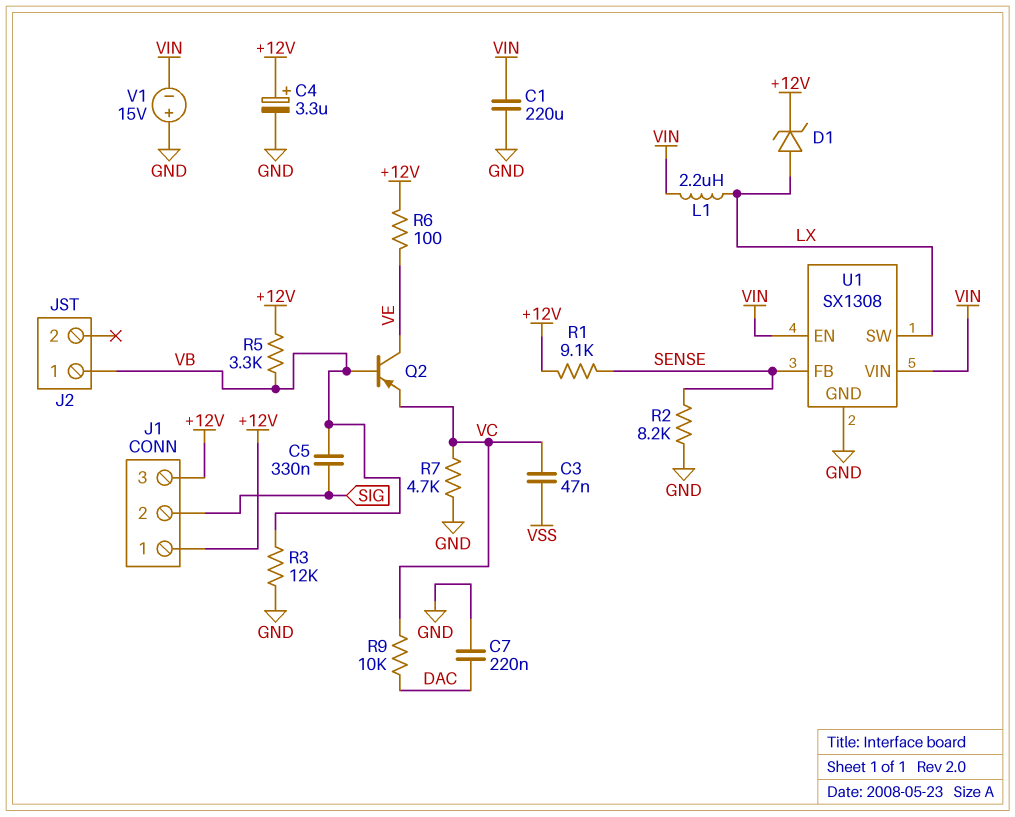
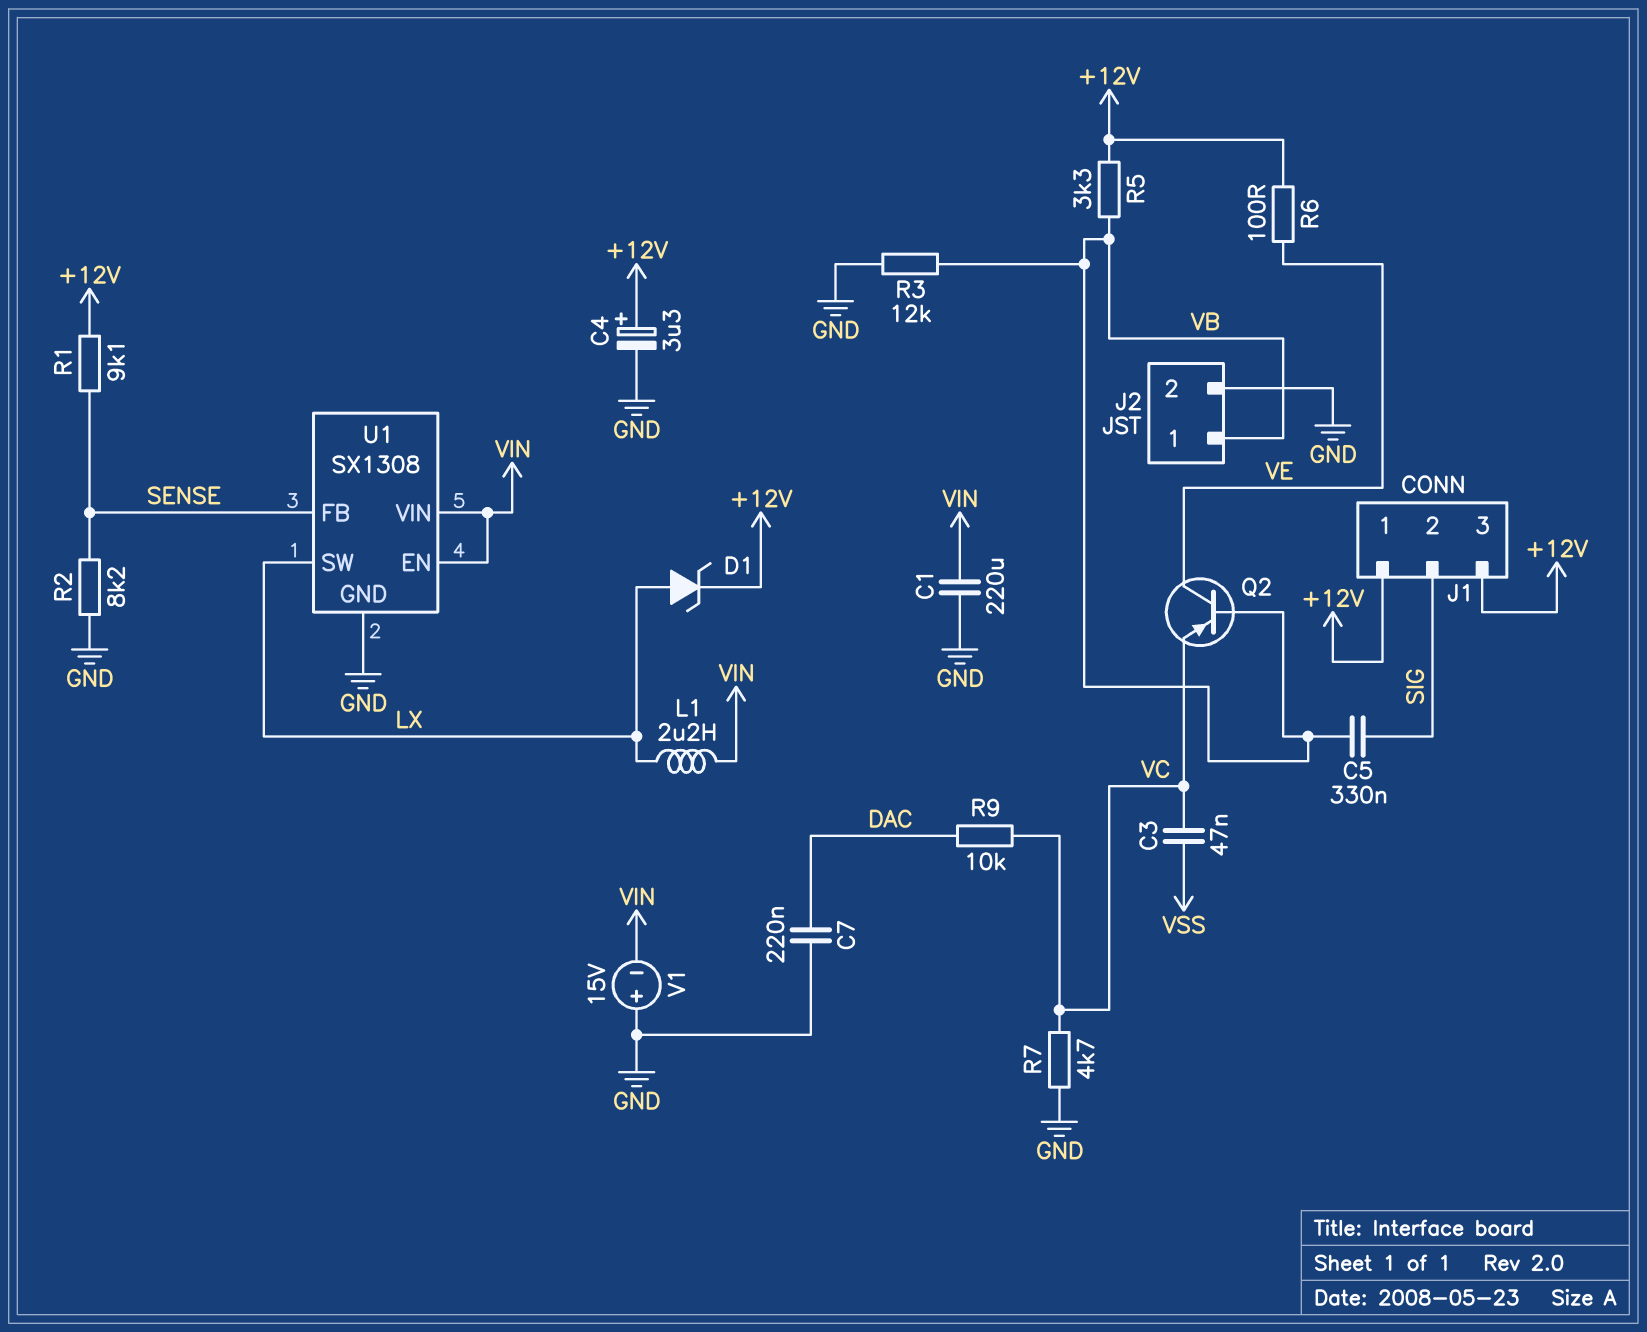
J2 pin 2: none -> GND

